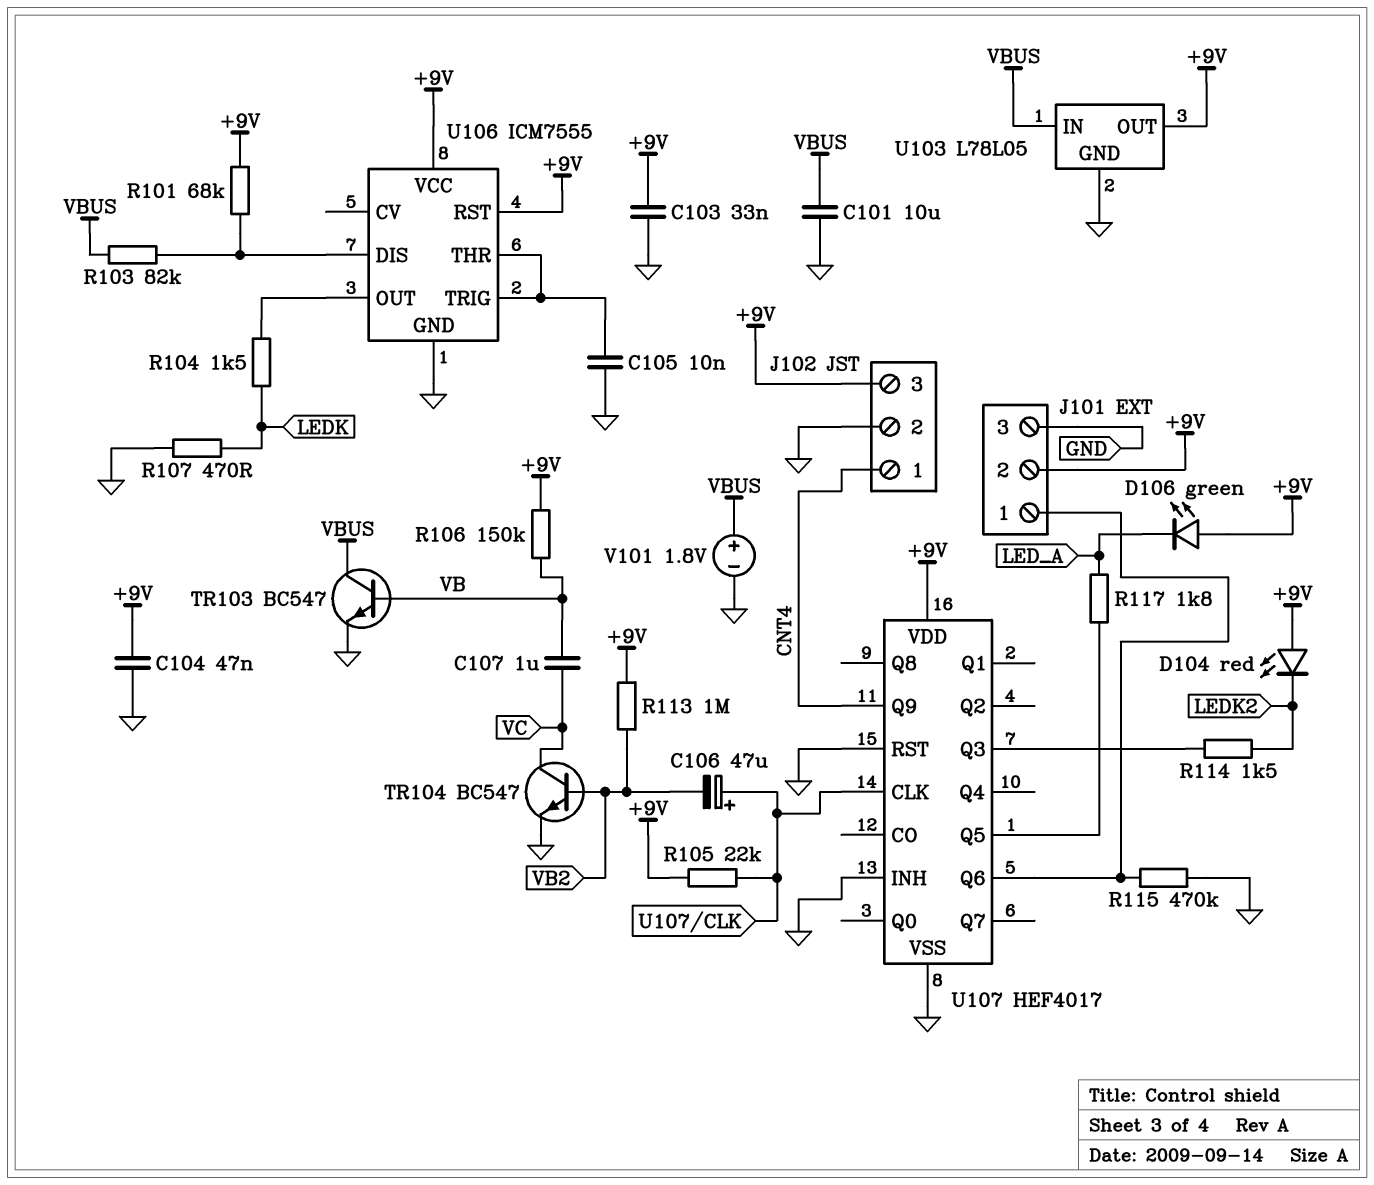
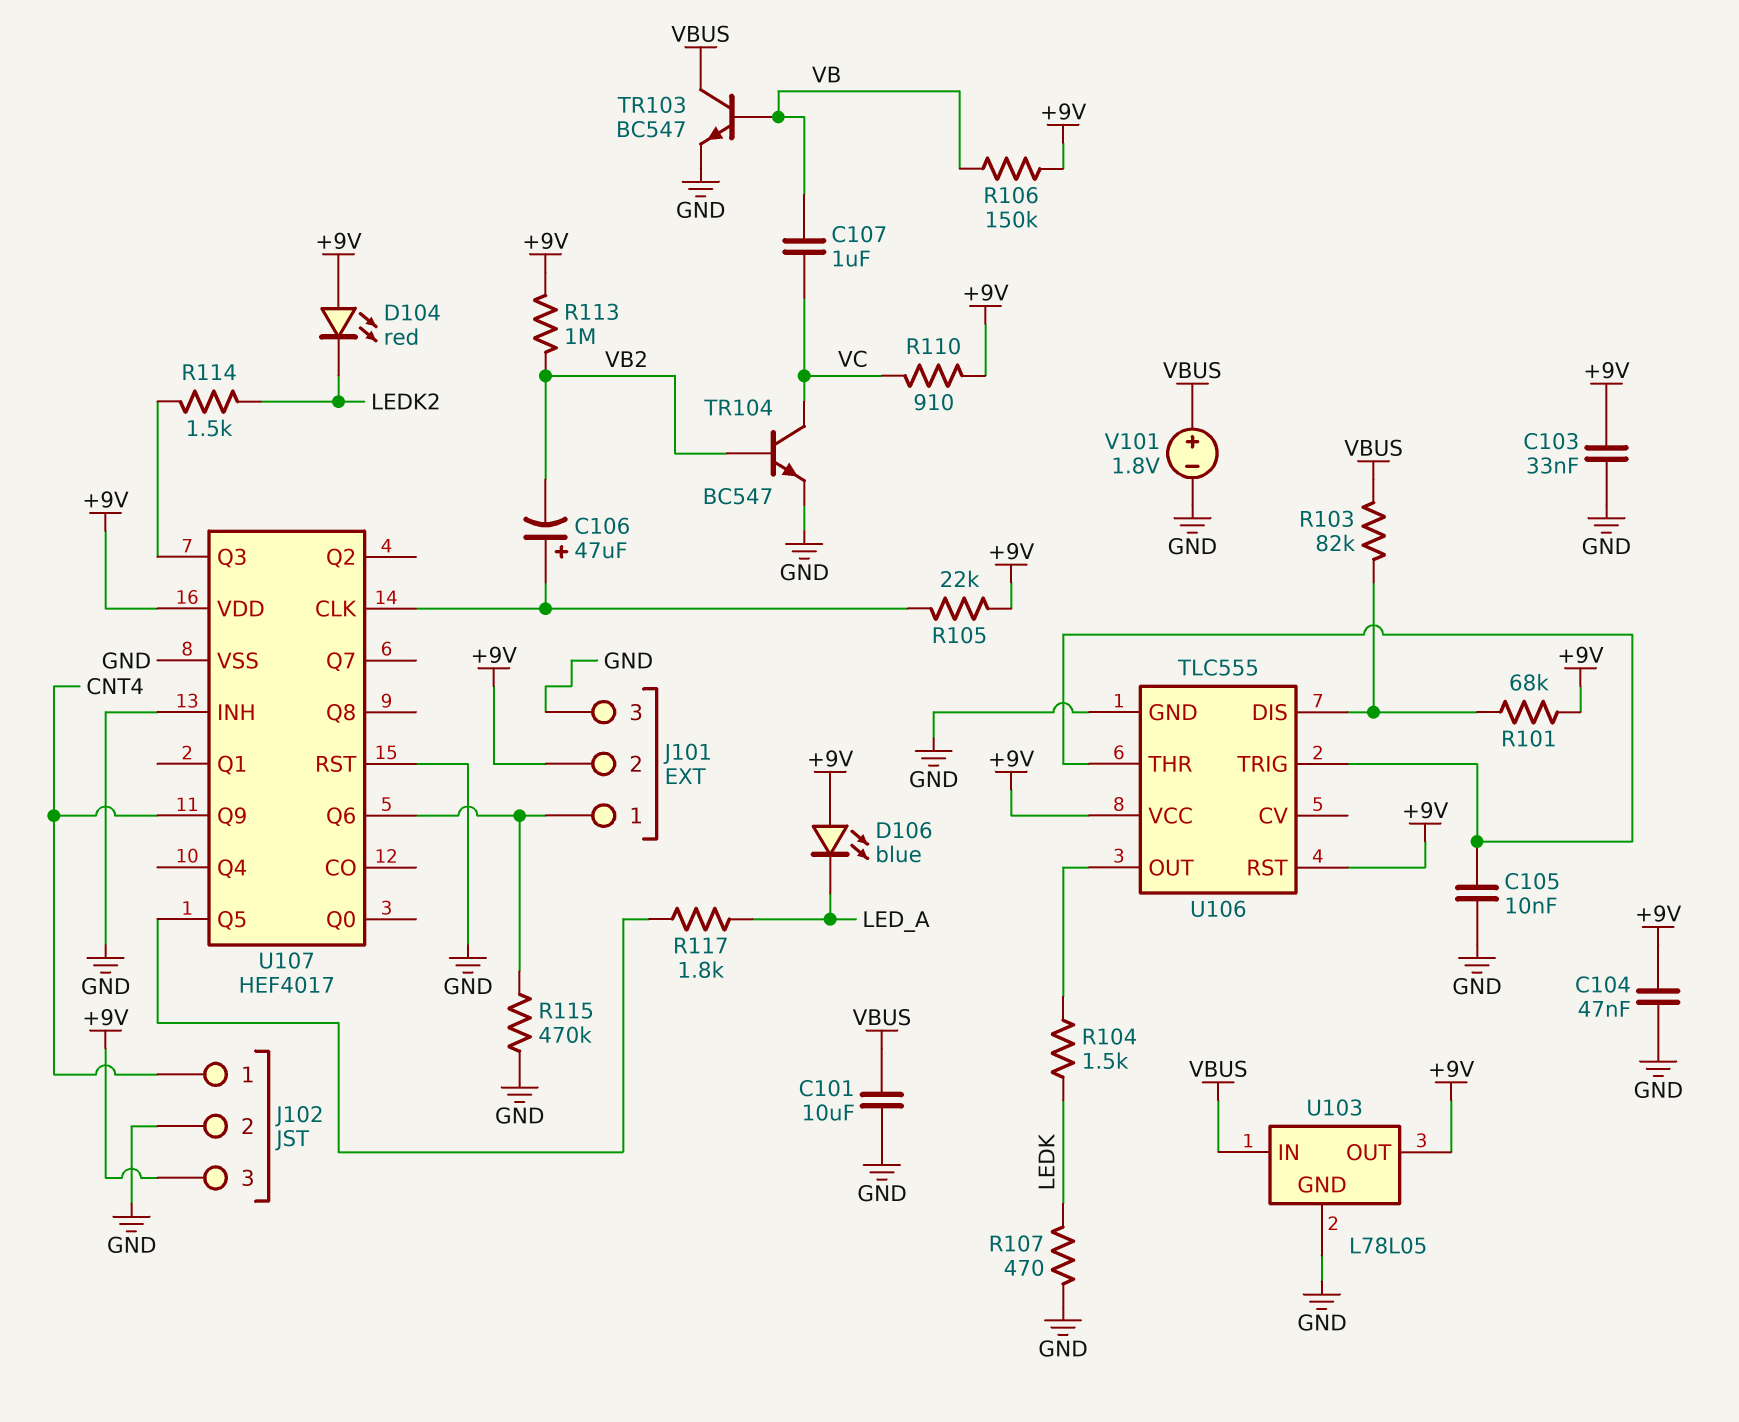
D106: LED green (A +9V, K LED_A) -> LED blue (A +9V, K LED_A)
R110: none -> 910 (+9V, VC)
U106: ICM7555 -> TLC555

